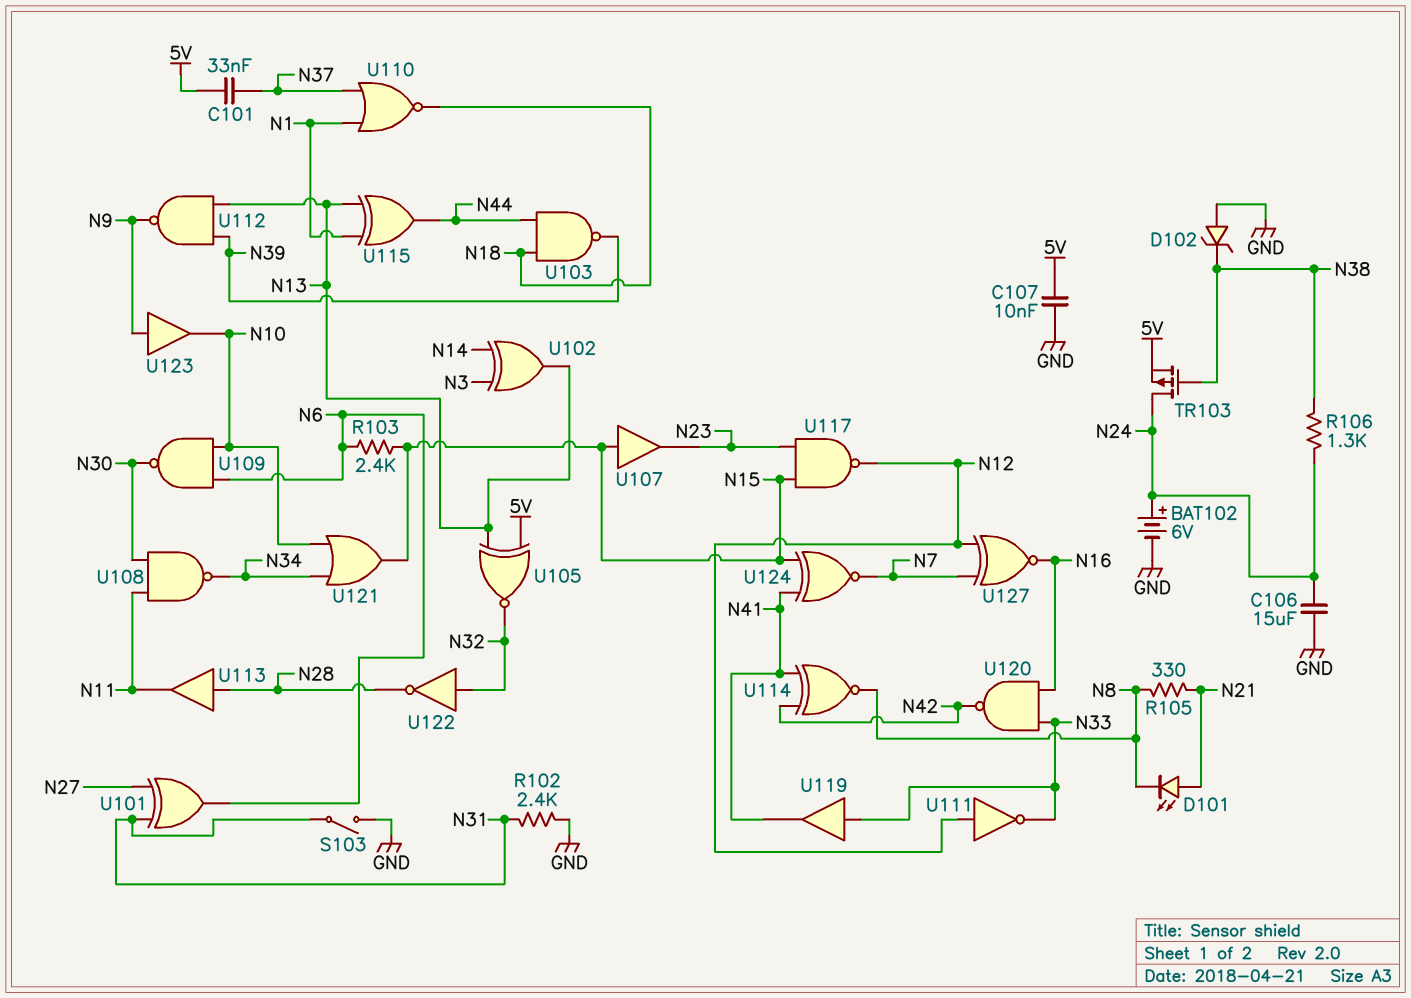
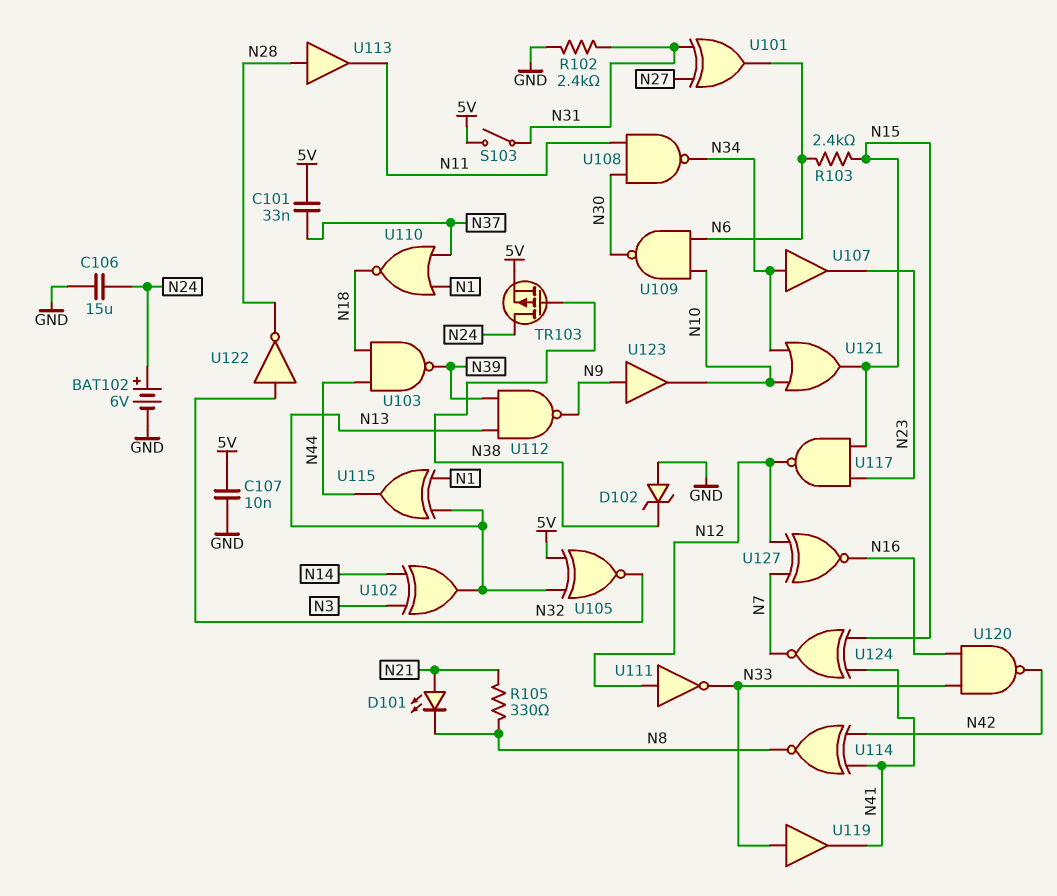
R106: 1.3k (N24, N38) -> none
S103: switch (GND, N31) -> switch (5V, N31)
U107: buffer (in N15, out N23) -> buffer (in N34, out N23)

